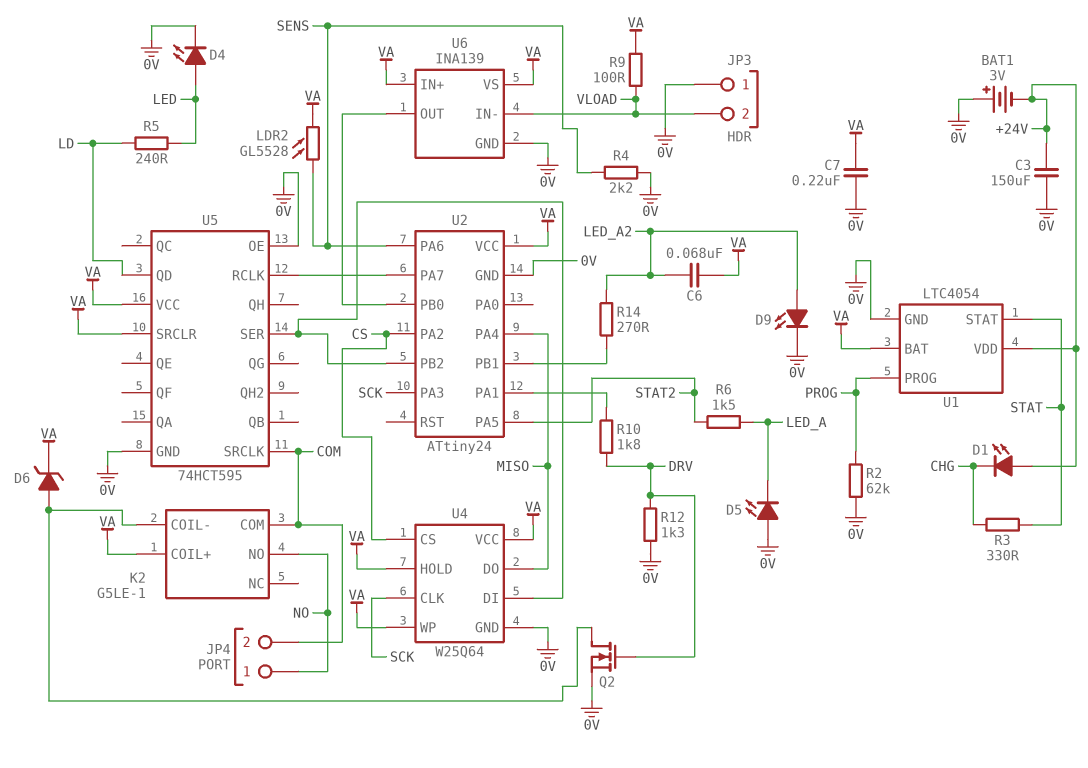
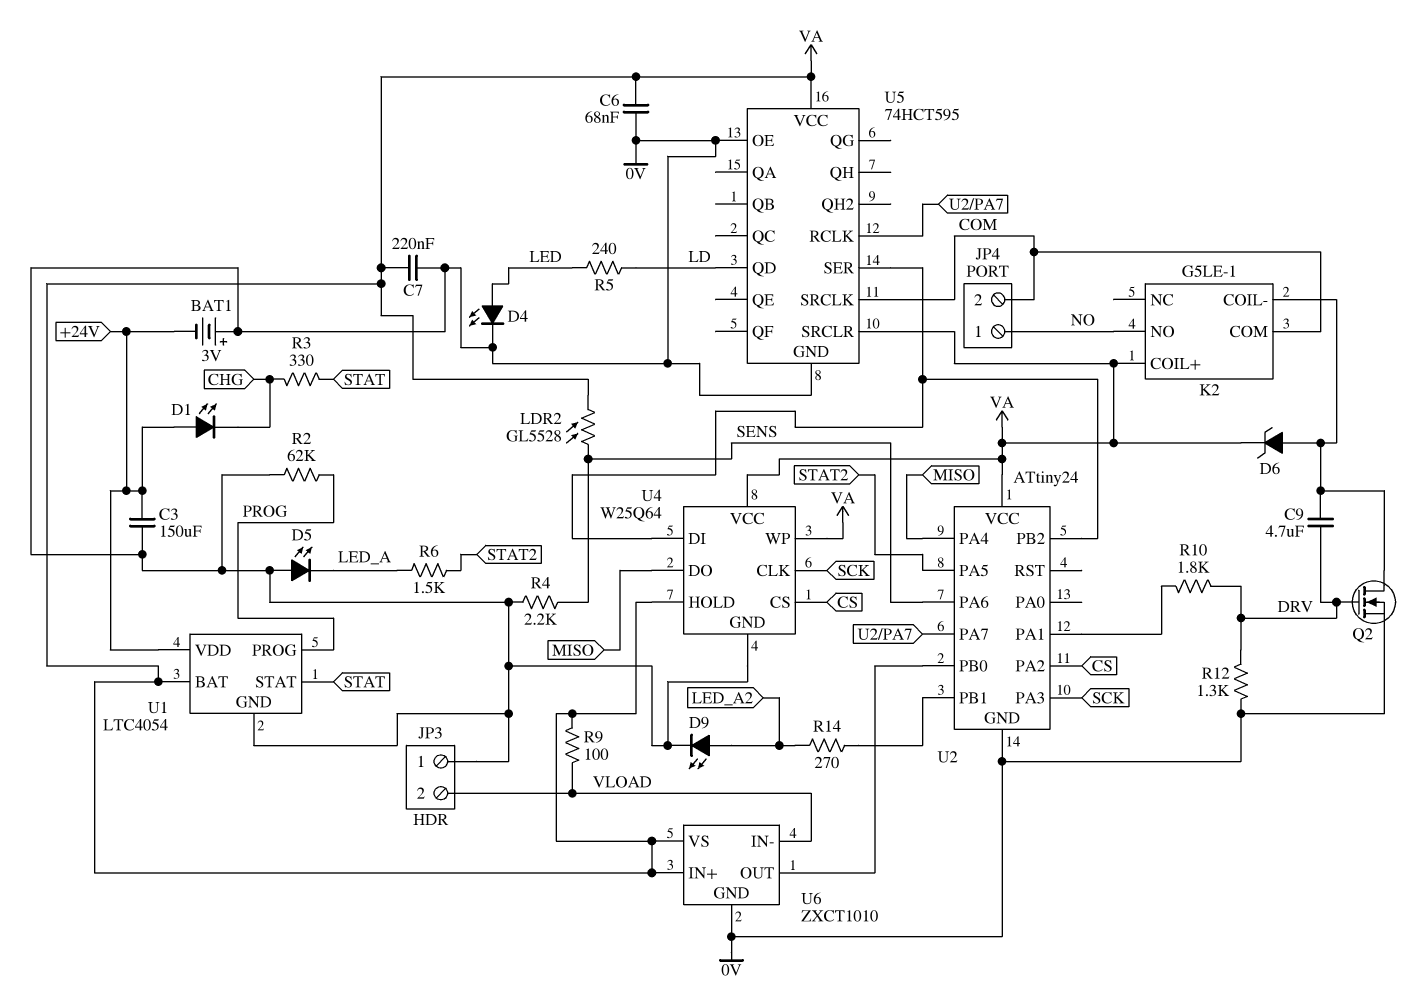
C6: 68nF (LED_A2, VA) -> 68nF (0V, VA)
C9: none -> 4.7uF (DRV, K2/COIL-)
U6: INA139 -> ZXCT1010

